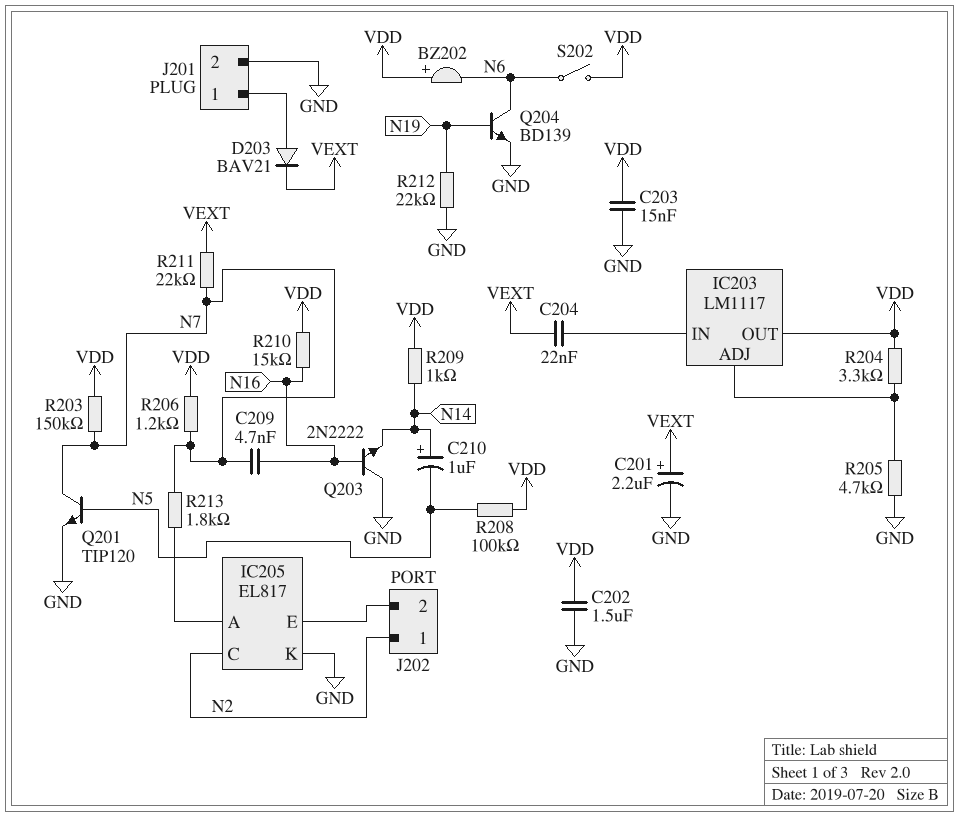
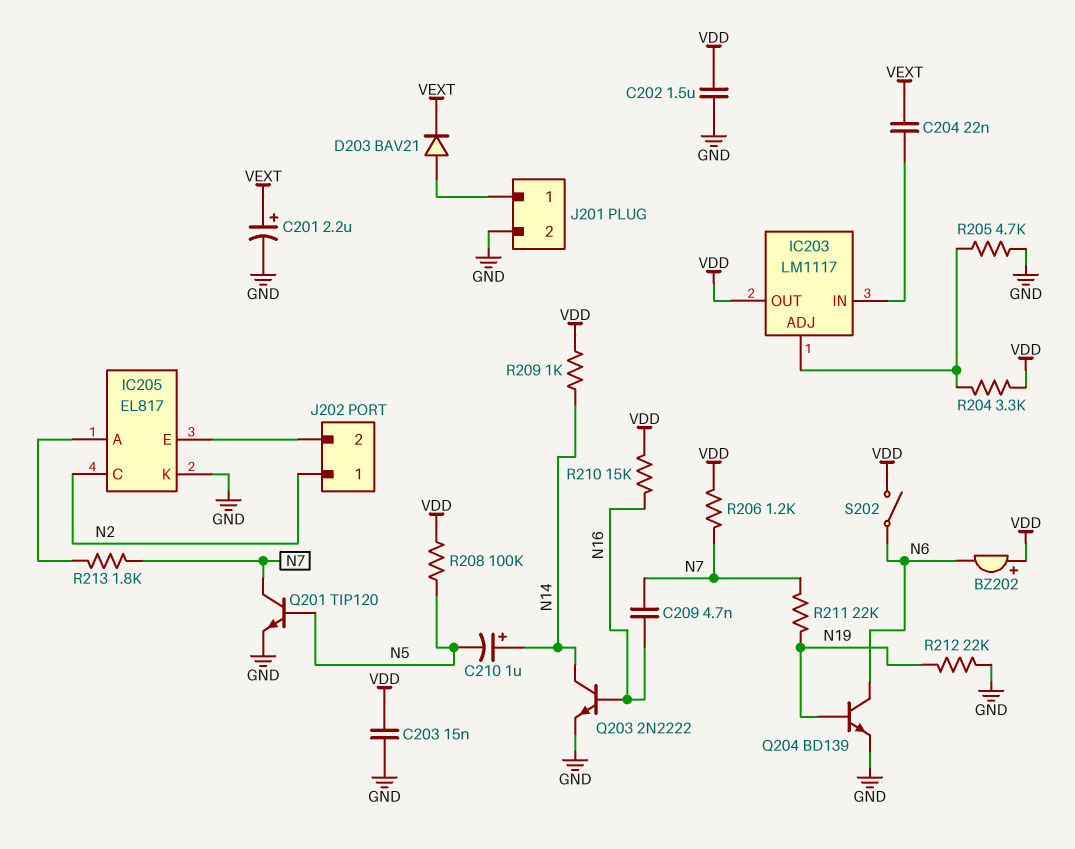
Q203: NPN 2N2222 (B N16, C GND, E N14) -> NPN 2N2222 (B N16, C N14, E GND)
R203: 150k (N7, VDD) -> none
R211: 22k (N7, VEXT) -> 22k (N7, N19)

